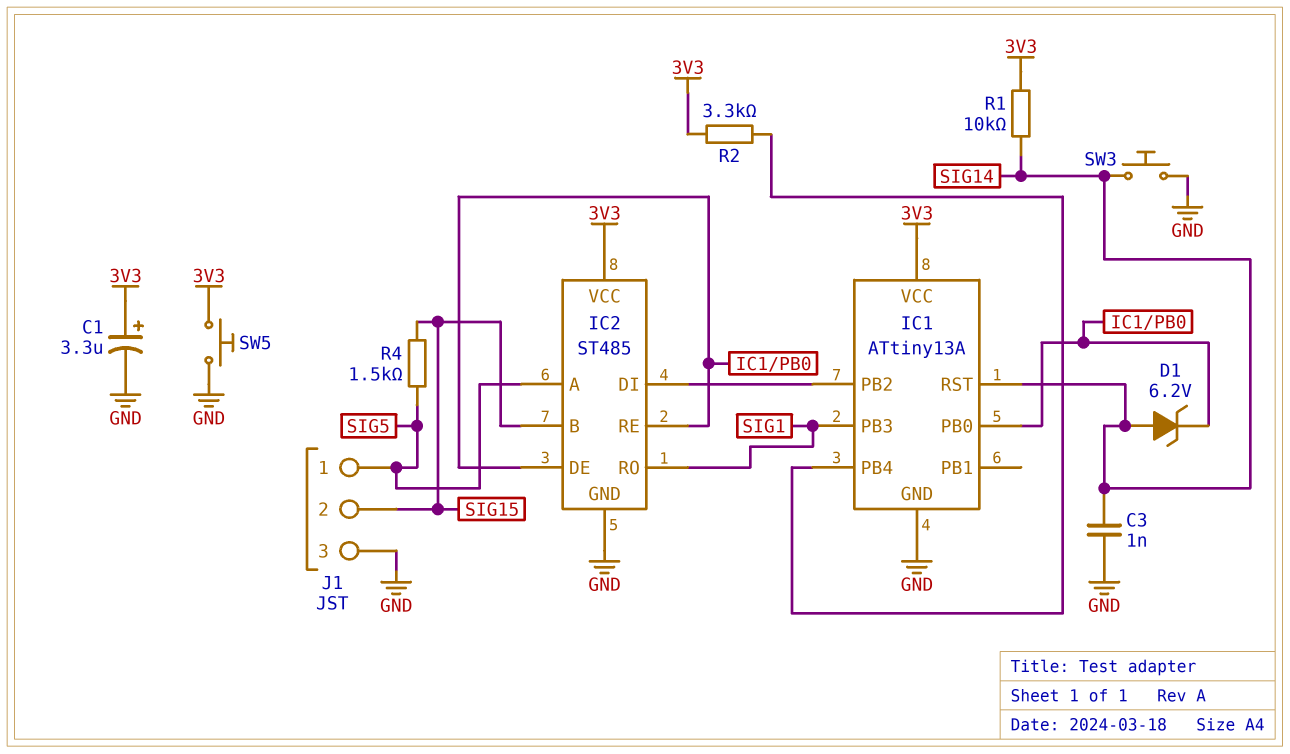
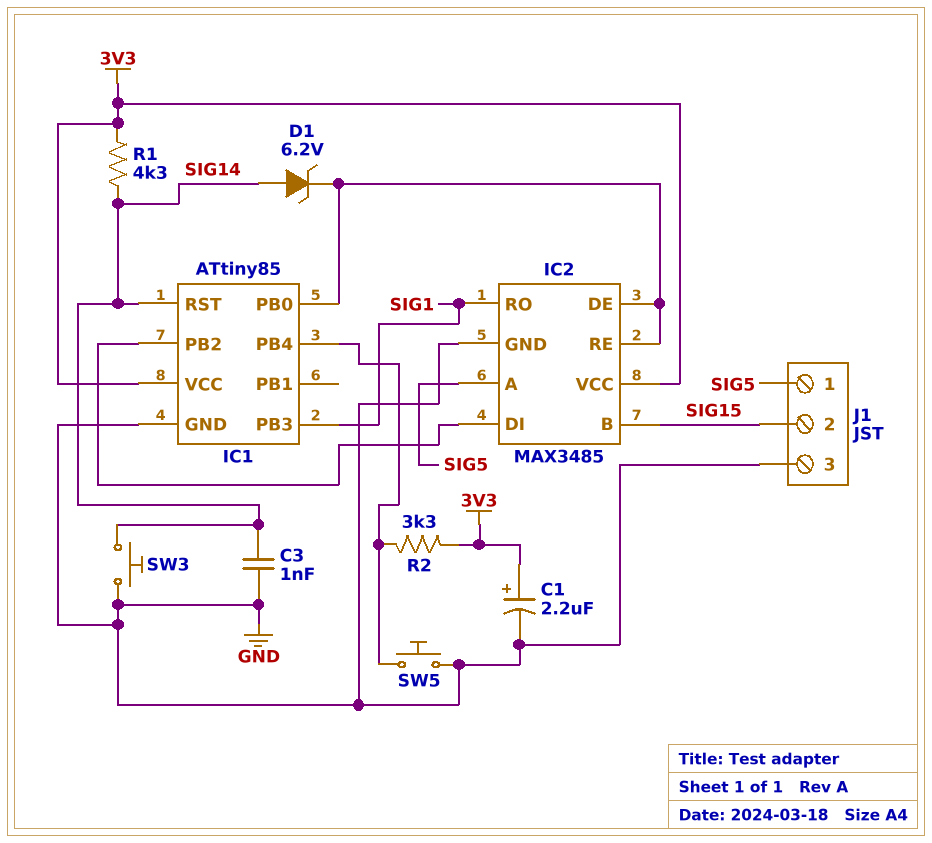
C1: 3.3uF (plus 3V3, minus GND) -> 2.2uF (plus 3V3, minus GND)
IC1: ATtiny13A -> ATtiny85
IC2: ST485 -> MAX3485
R1: 10k (3V3, SIG14) -> 4.3k (3V3, SIG14)
R4: 1.5k (SIG5, SIG15) -> none
SW5: button (3V3, GND) -> button (GND, IC1/PB4)

